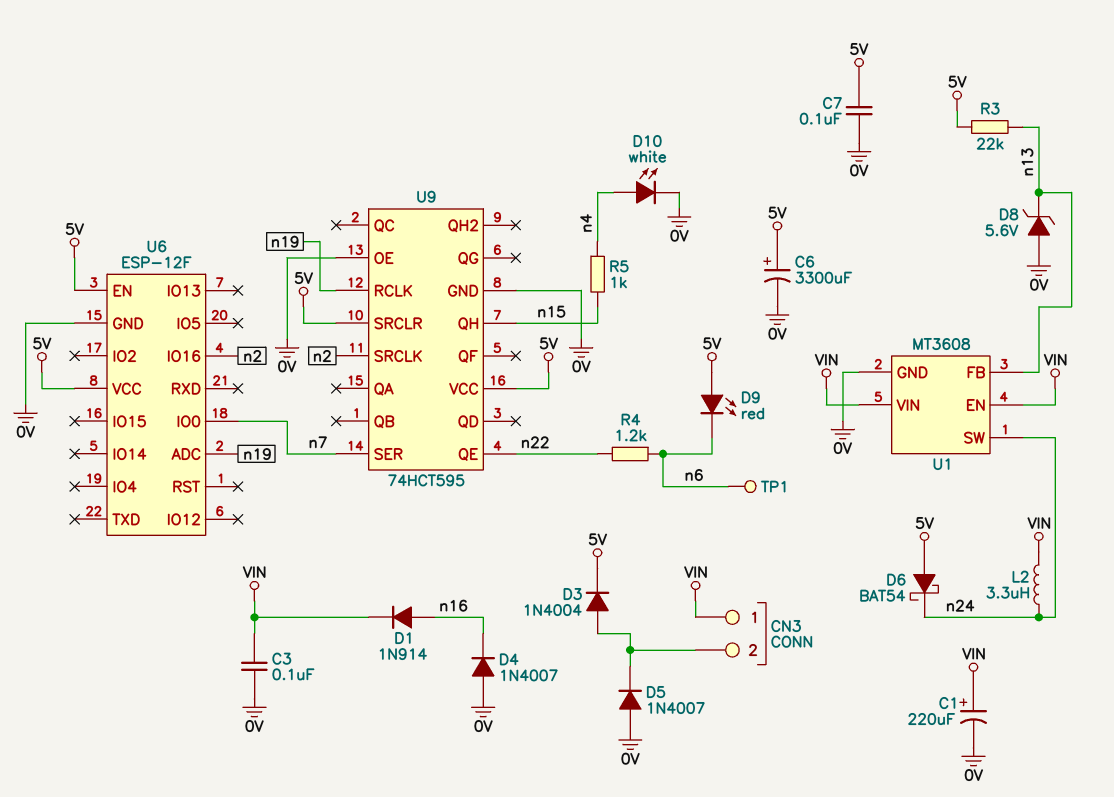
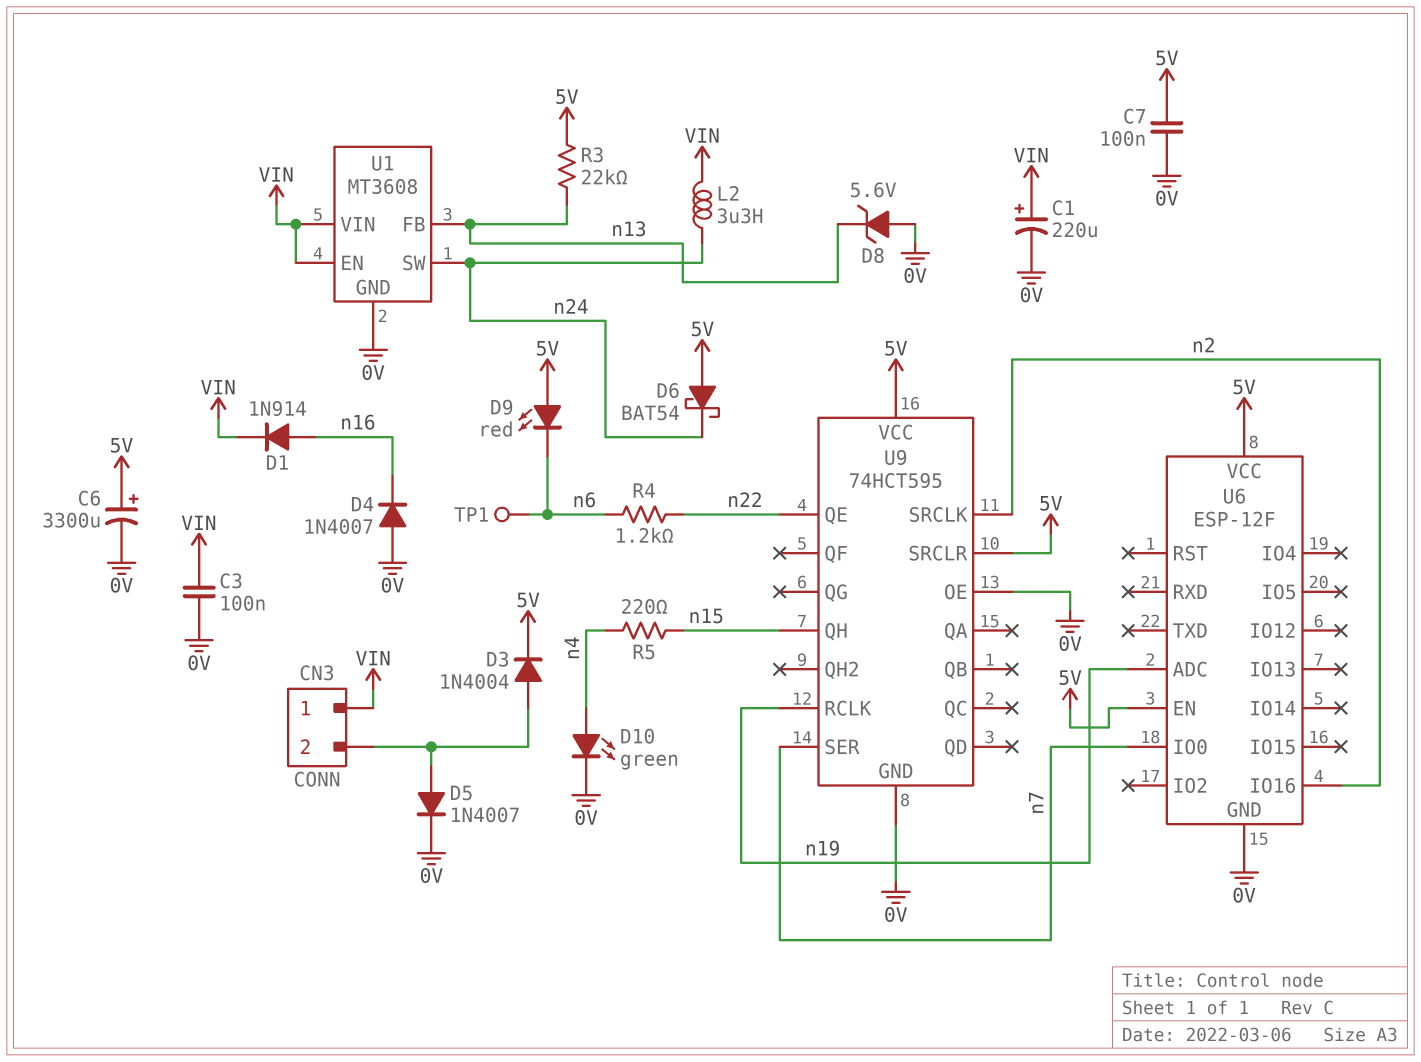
D5: diode 1N4007 (A 0V, K CN3/2) -> diode 1N4007 (A CN3/2, K 0V)
D10: LED white (A n4, K 0V) -> LED green (A n4, K 0V)
R5: 1k (n4, n15) -> 220 (n4, n15)

